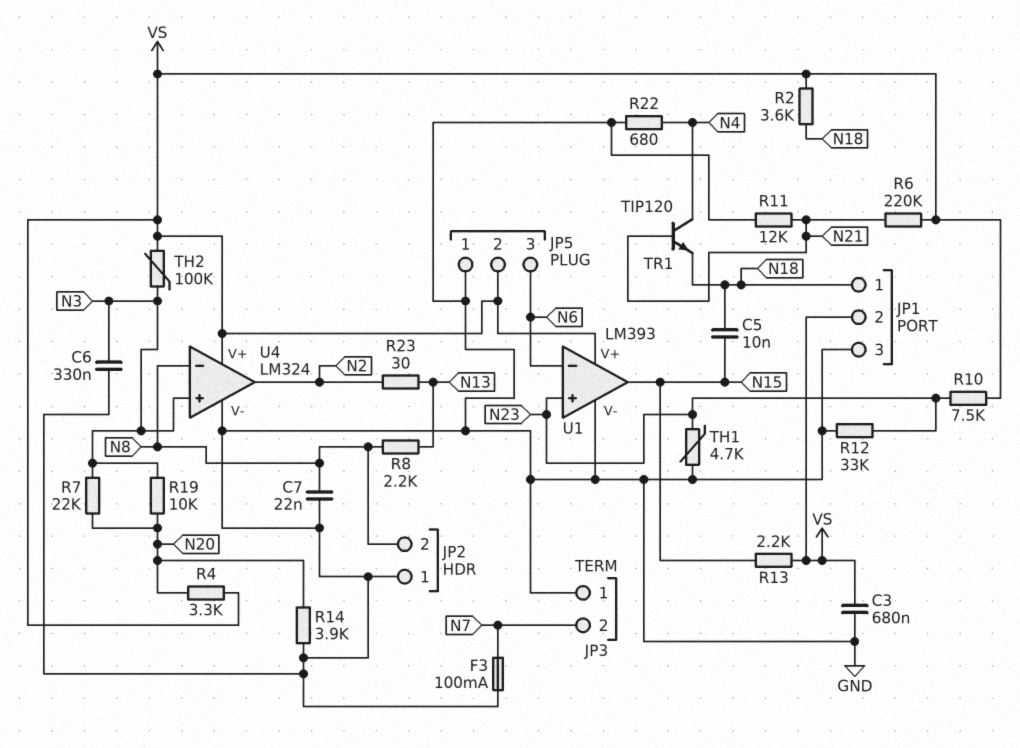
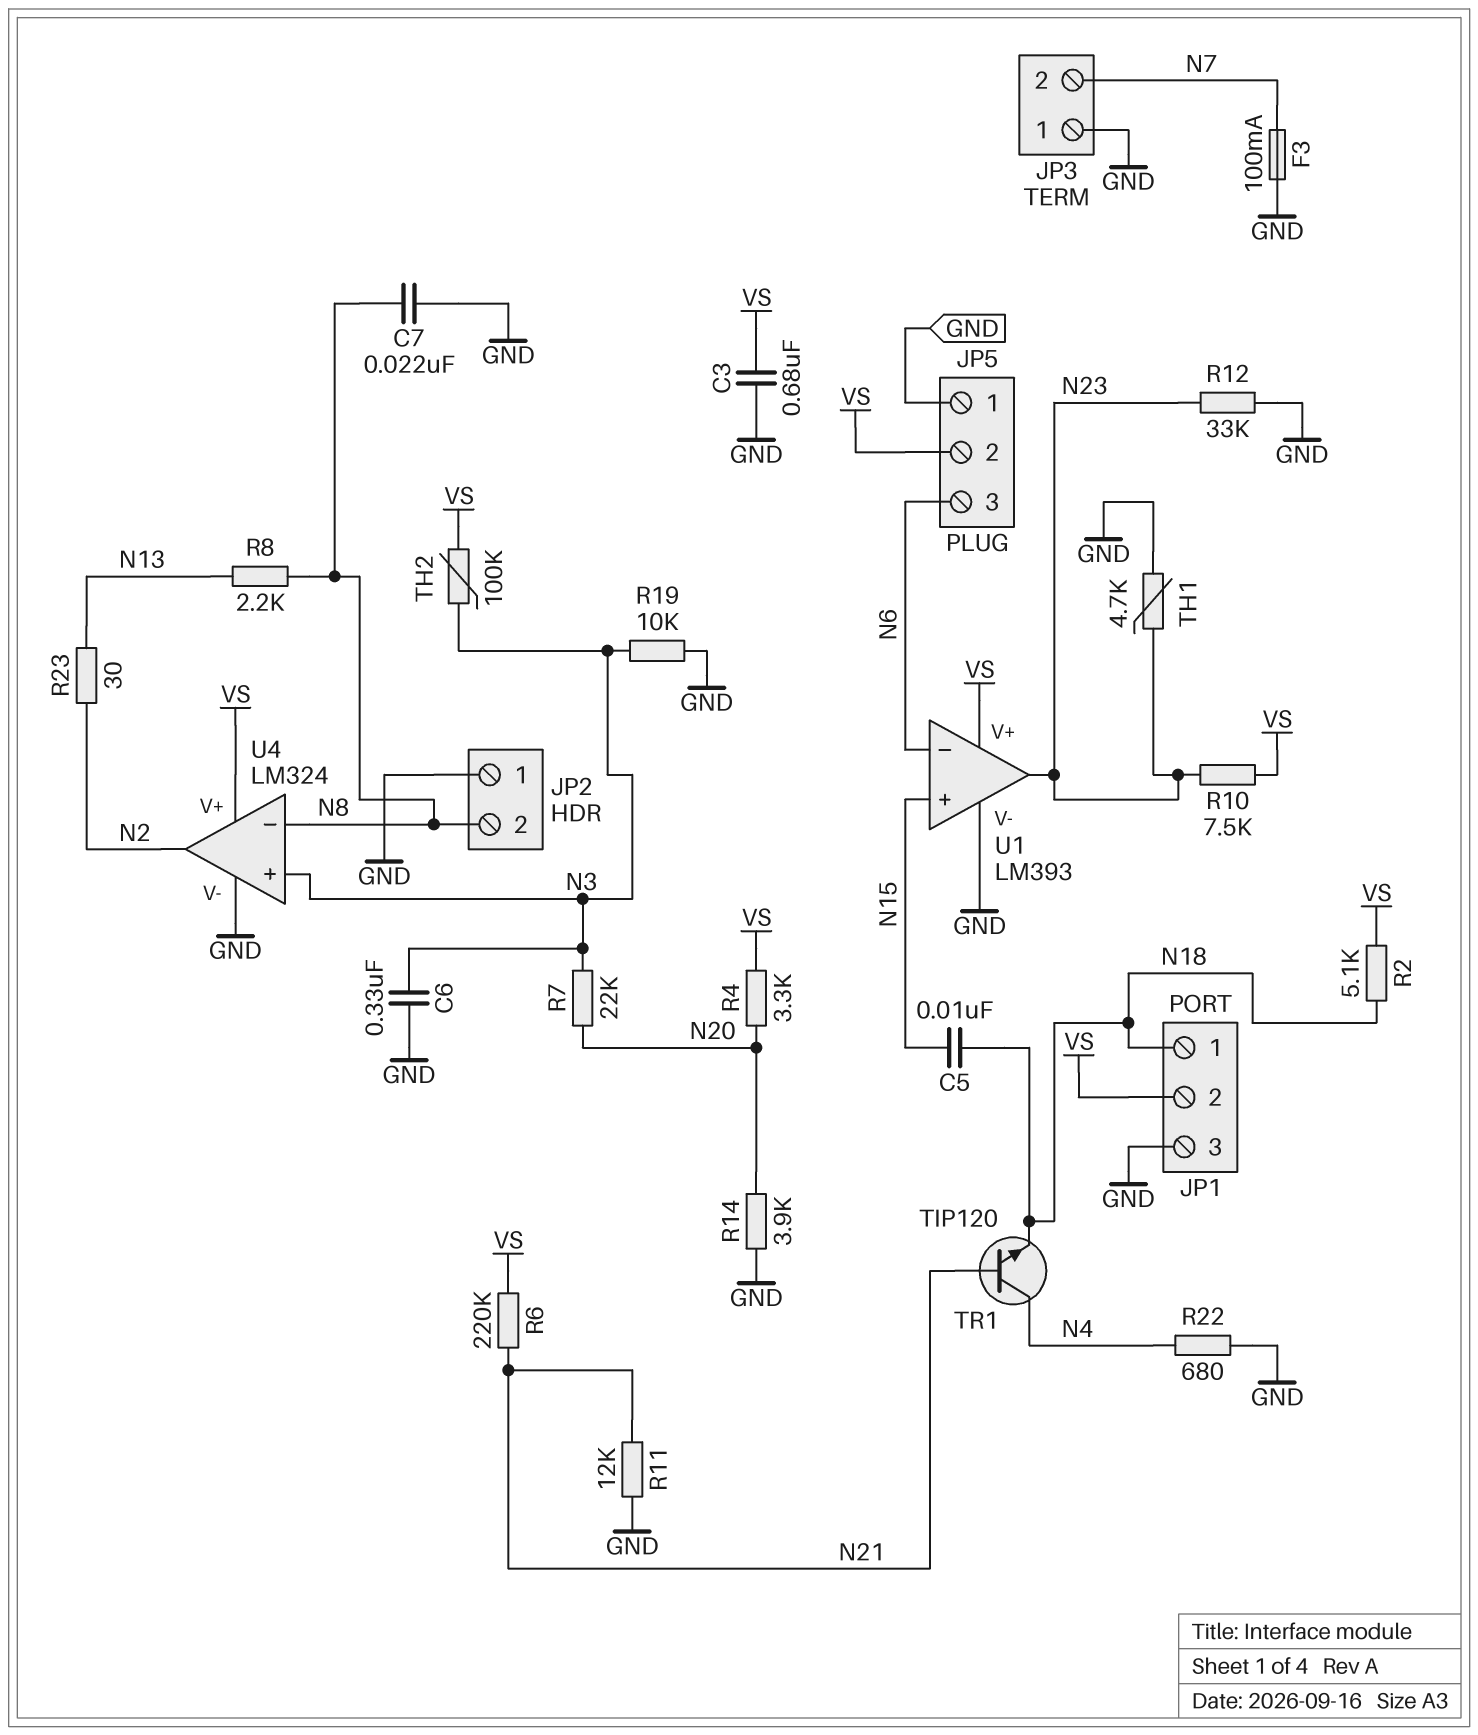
R2: 3.6k (N18, VS) -> 5.1k (N18, VS)
R13: 2.2k (N15, VS) -> none
R19: 10k (N3, N20) -> 10k (GND, N3)
U1 pin in+: N23 -> N15
U1 pin out: N15 -> N23

